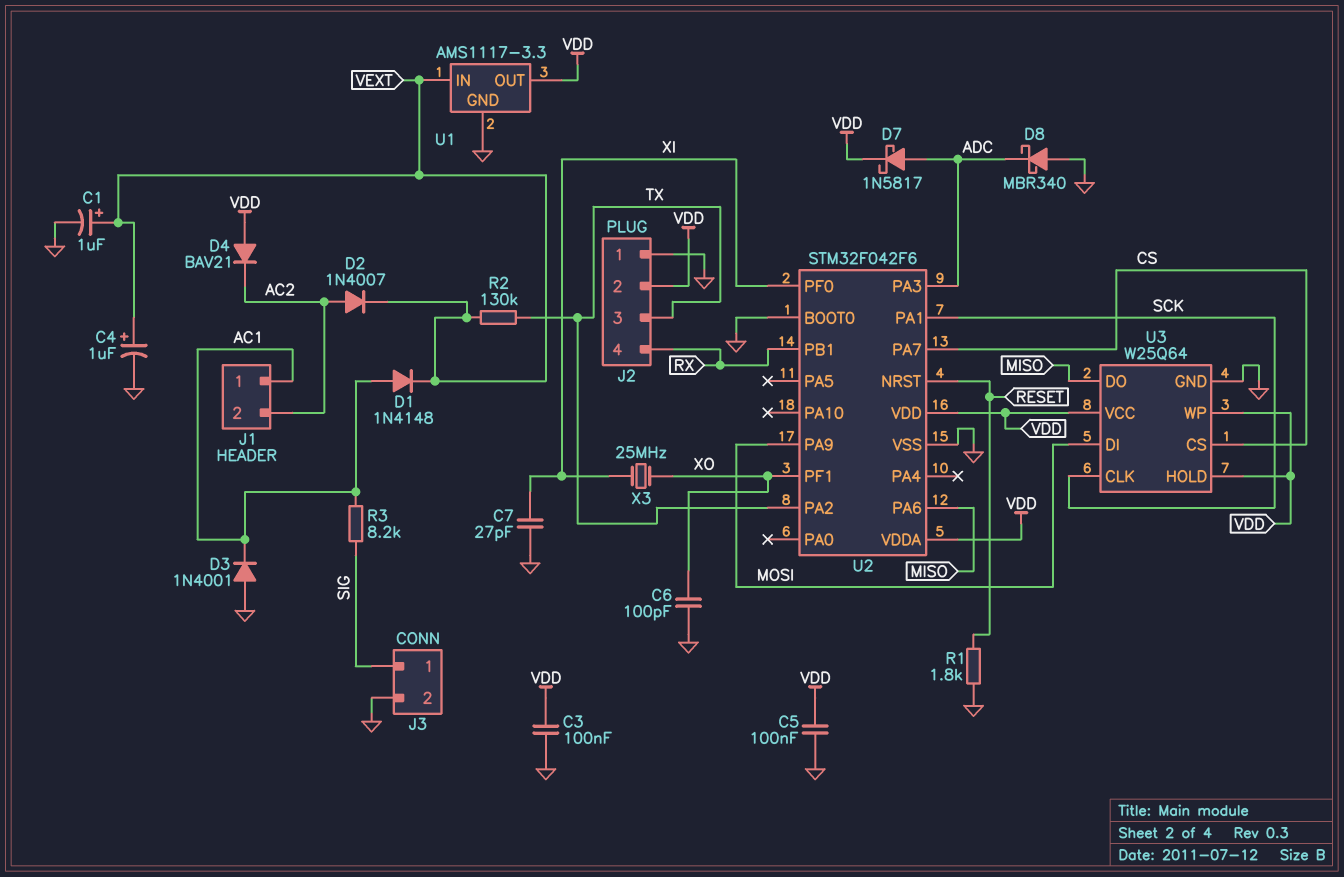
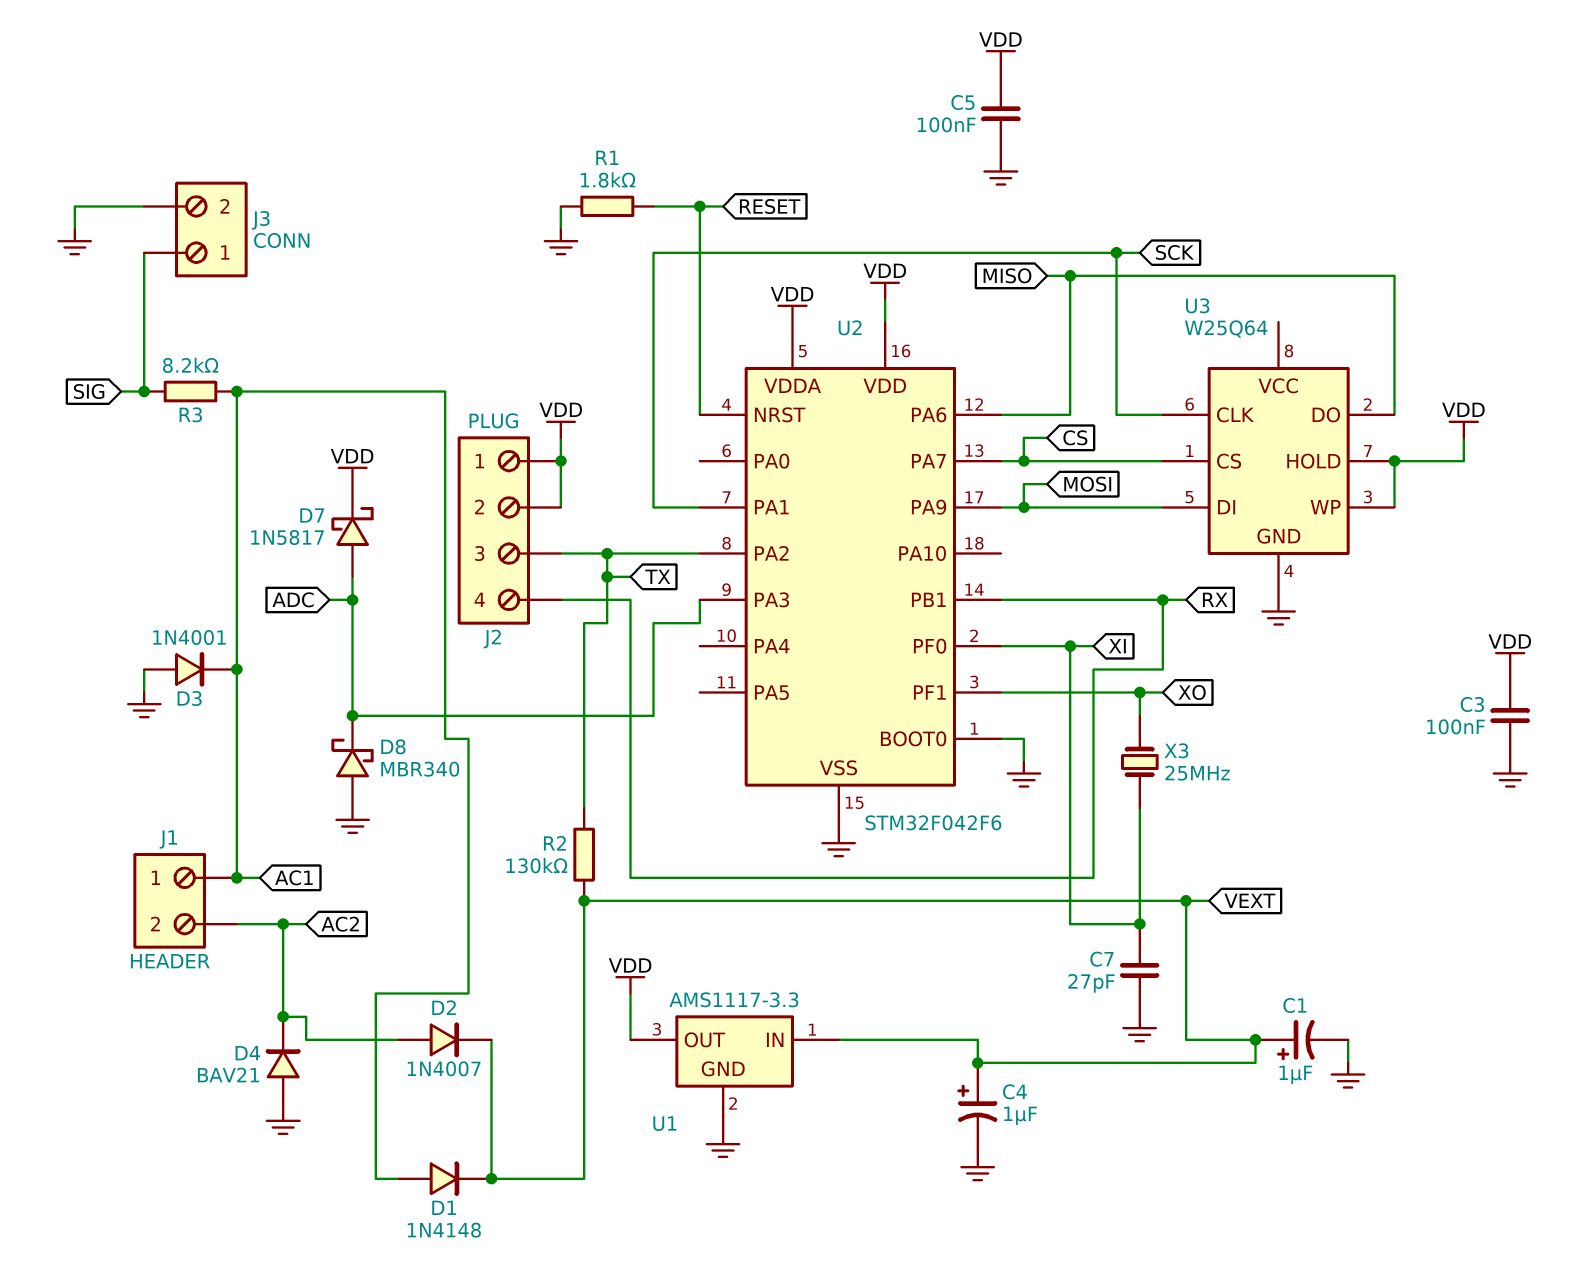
C6: 100pF (GND, XO) -> none
D4: diode BAV21 (A VDD, K AC2) -> diode BAV21 (A GND, K AC2)
J2 pin 1: GND -> VDD
U3 pin VCC: VDD -> none

